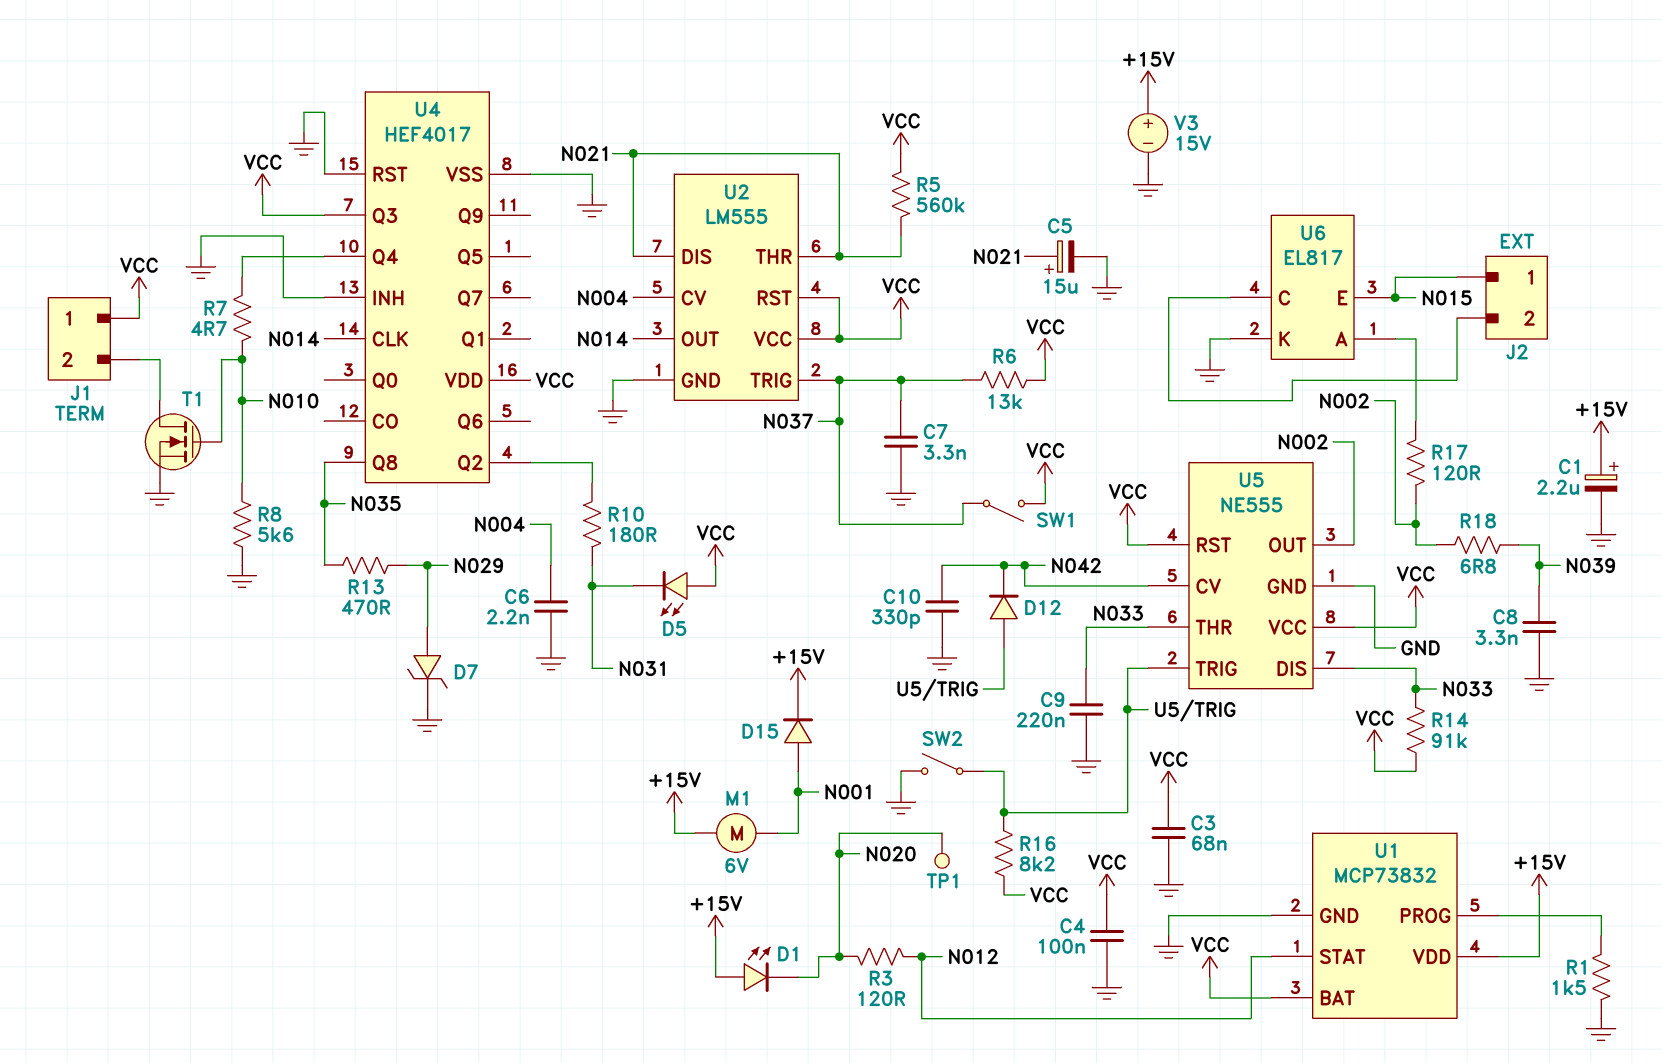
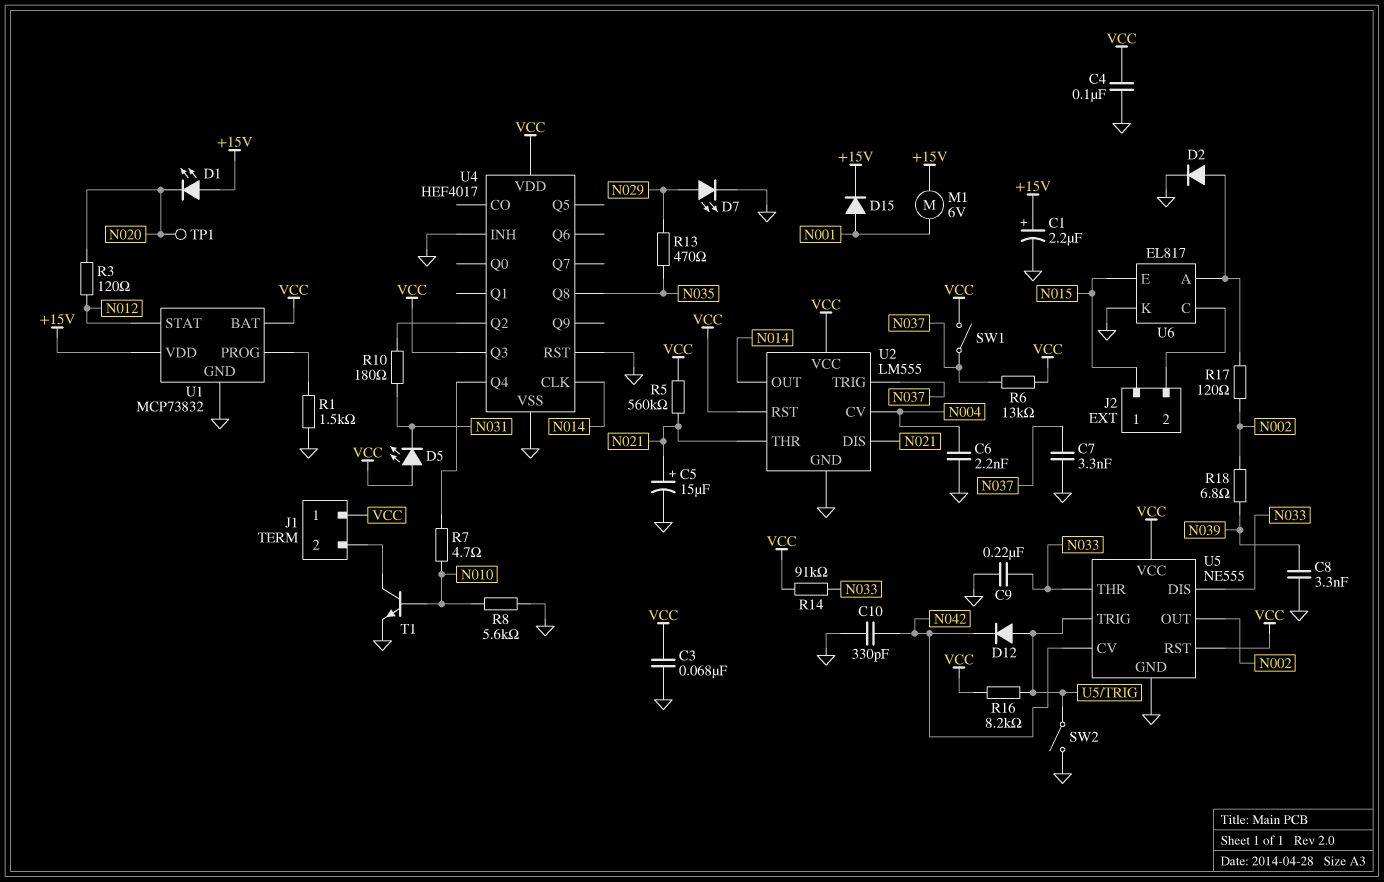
D2: none -> diode (A U6/A, K GND)
D7: zener (A N029, K GND) -> LED (A N029, K GND)
T1: NMOS (G N010, D J1/2, S GND) -> NPN (B N010, C J1/2, E GND)
V3: 15V (plus +15V, minus GND) -> none

